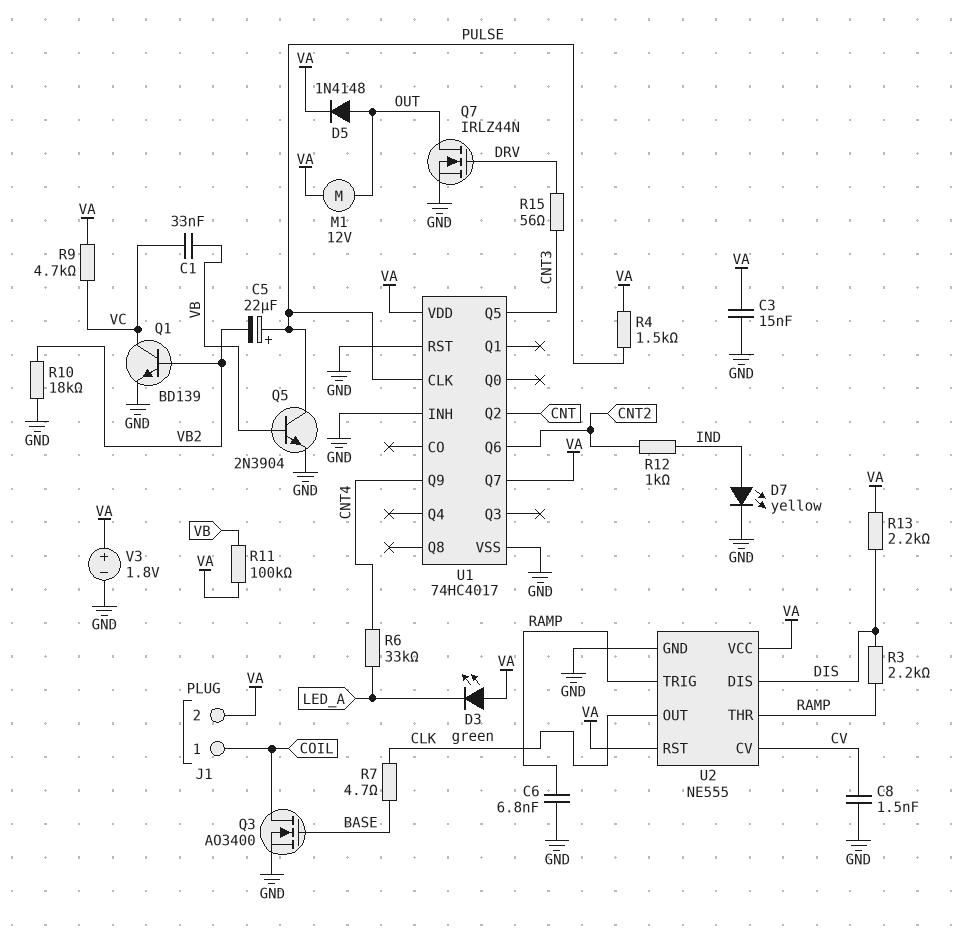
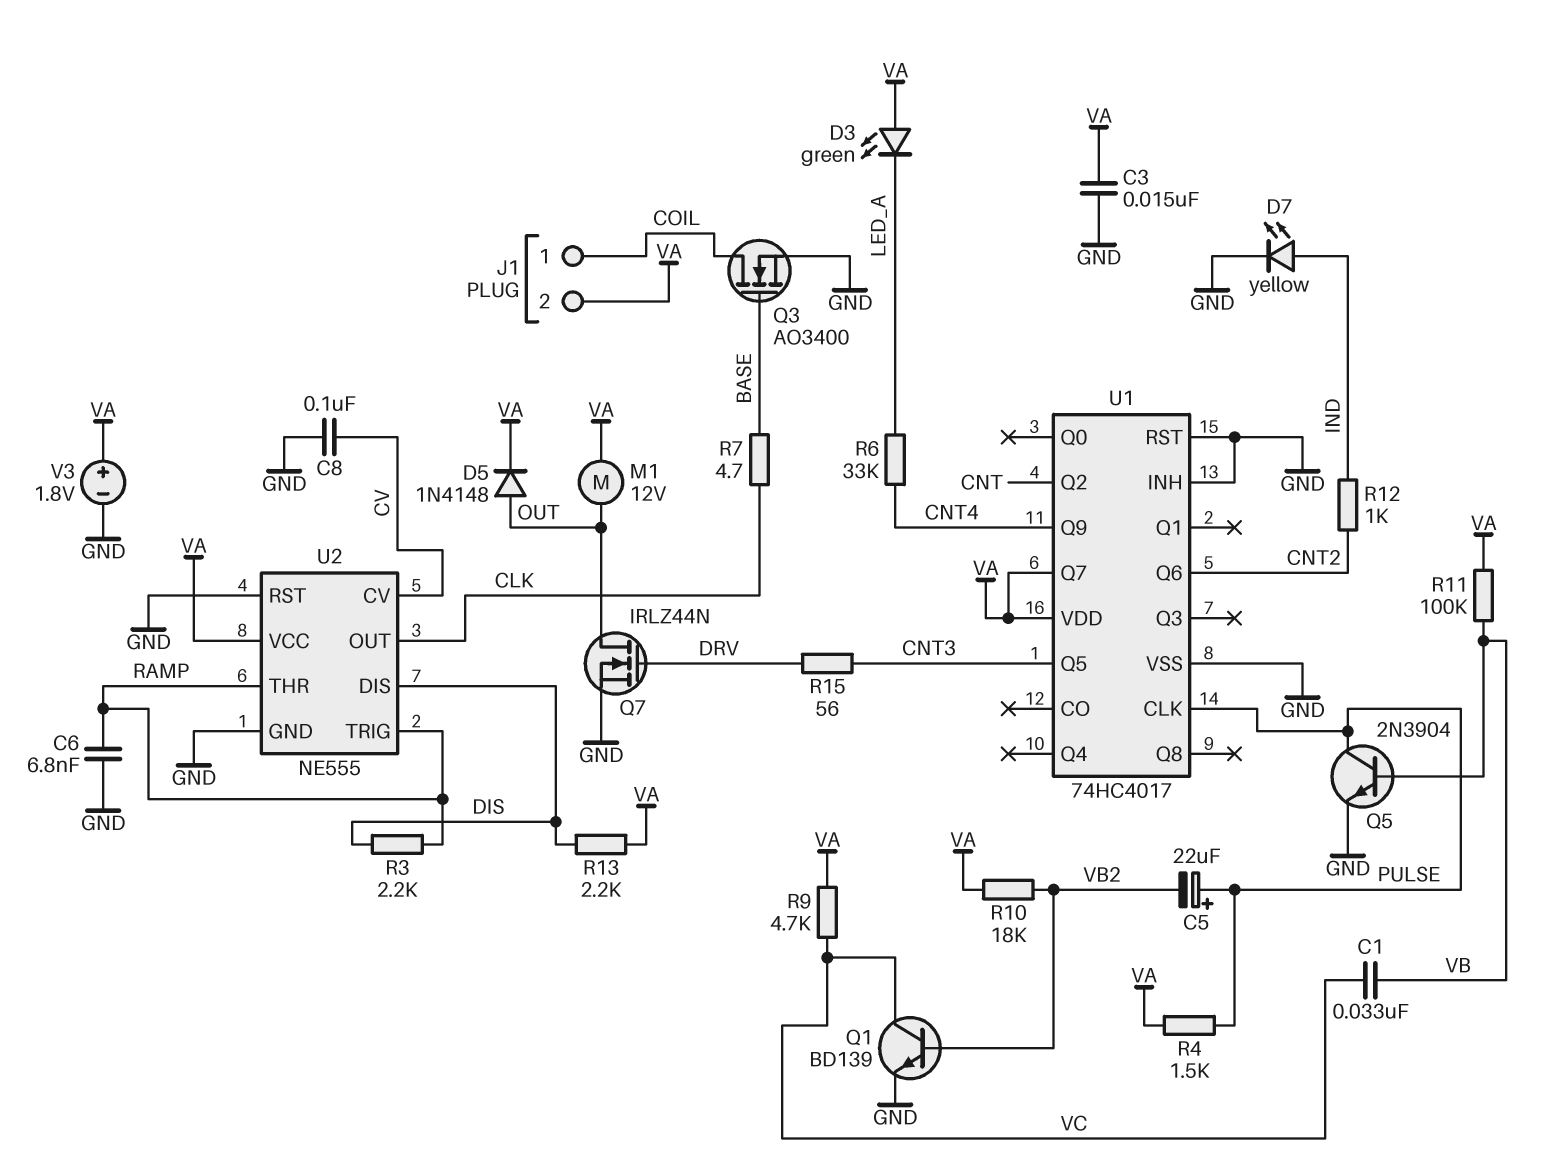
C8: 1.5nF (CV, GND) -> 100nF (CV, GND)
R10: 18k (GND, VB2) -> 18k (VA, VB2)
U2 pin RST: VA -> GND

